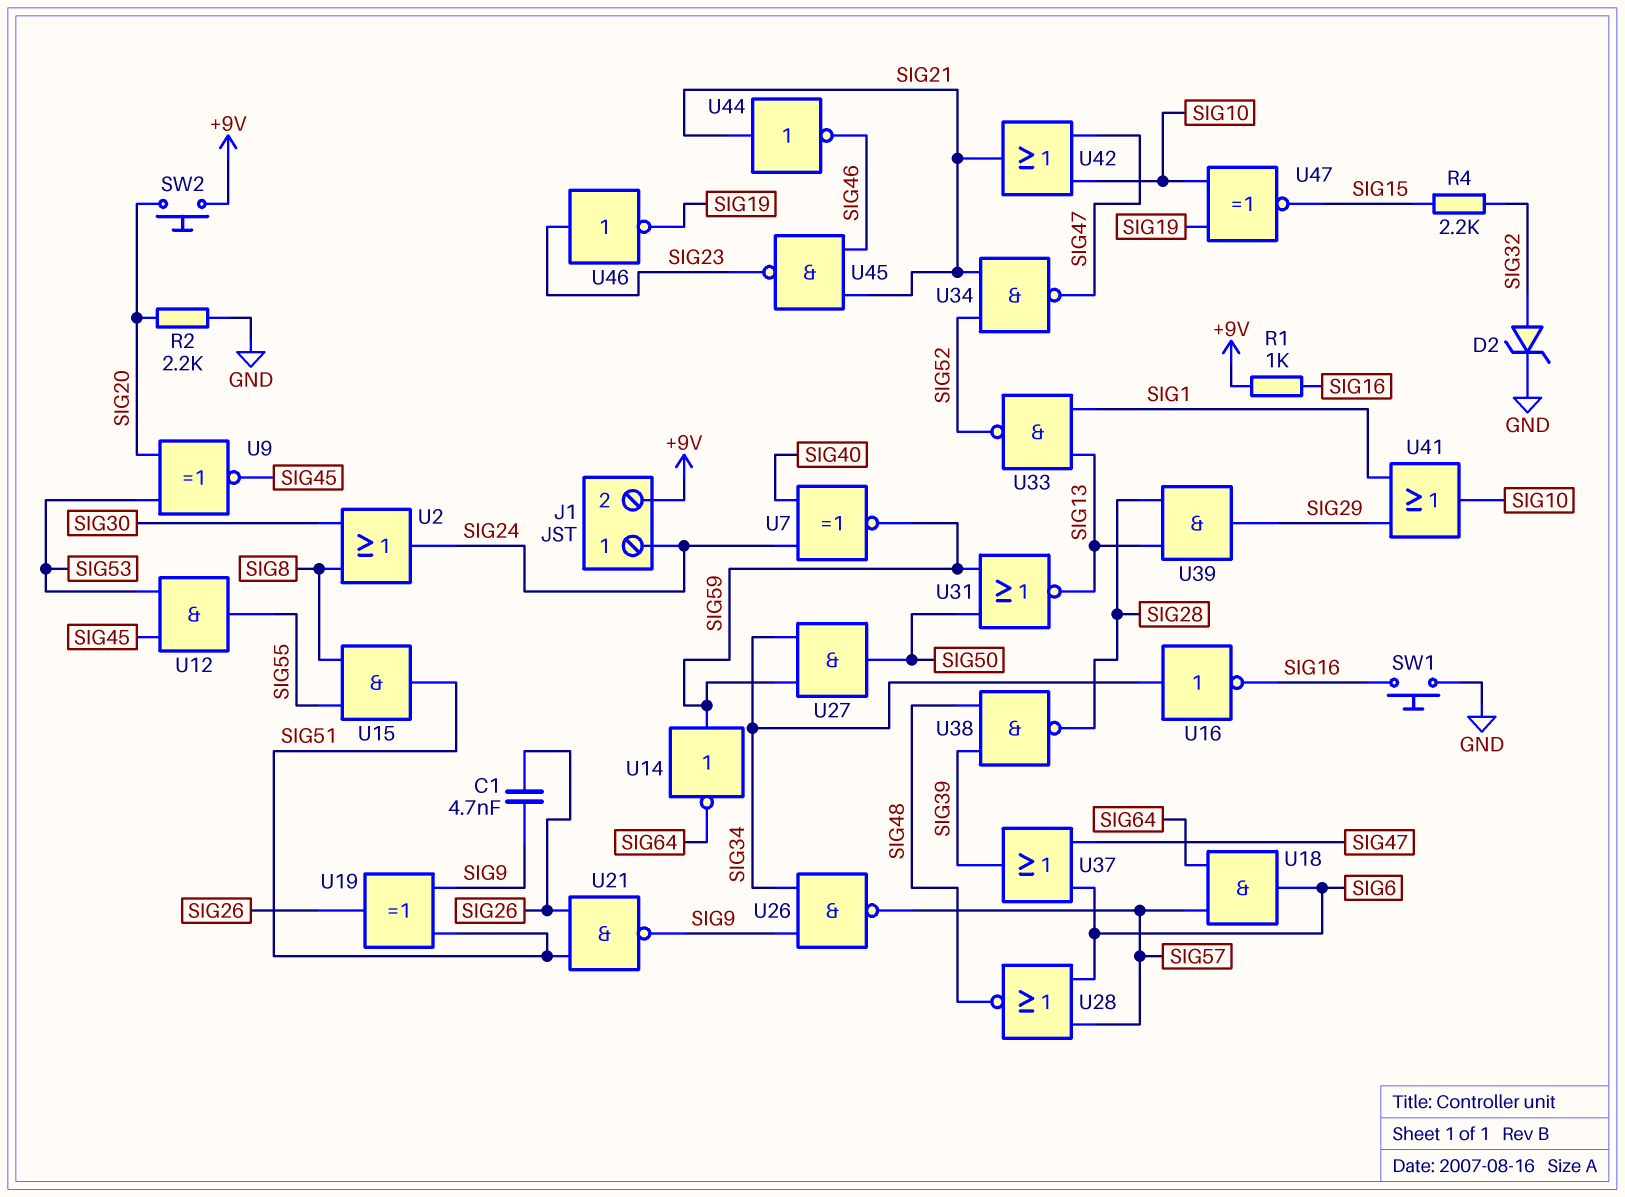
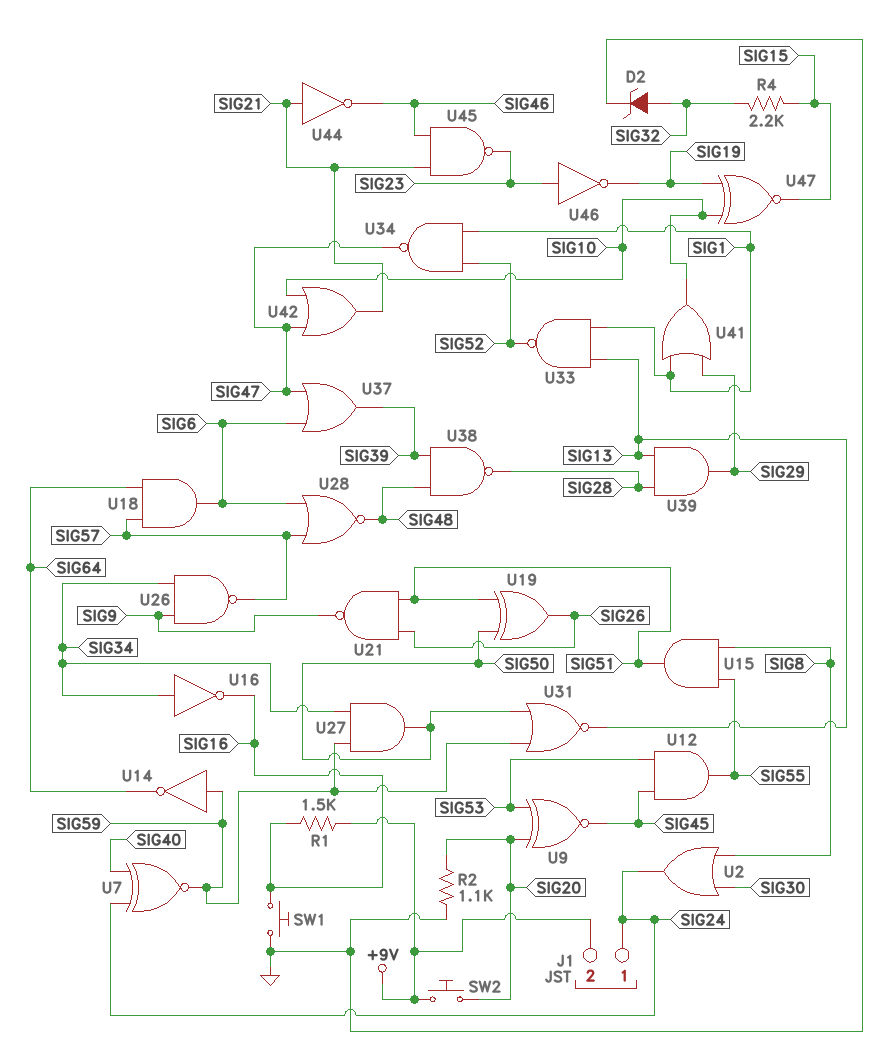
C1: 4.7nF (SIG9, SIG26) -> none
R1: 1k (+9V, SIG16) -> 1.5k (+9V, SIG16)
R2: 2.2k (GND, SIG20) -> 1.1k (GND, SIG20)
U19: XOR (in SIG9, in SIG51, out SIG26) -> XOR (in SIG50, in SIG51, out SIG26)
U34: NAND (in SIG21, in SIG52, out SIG47) -> NAND (in SIG1, in SIG52, out SIG47)

